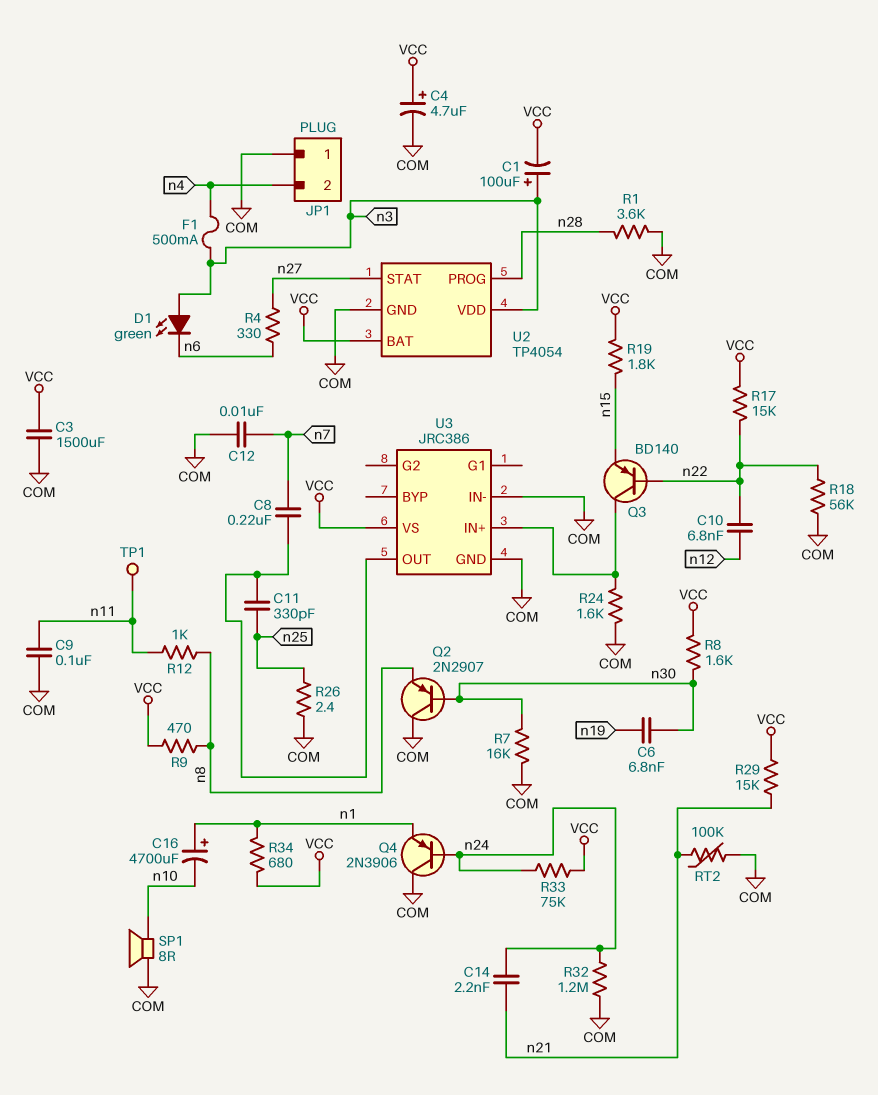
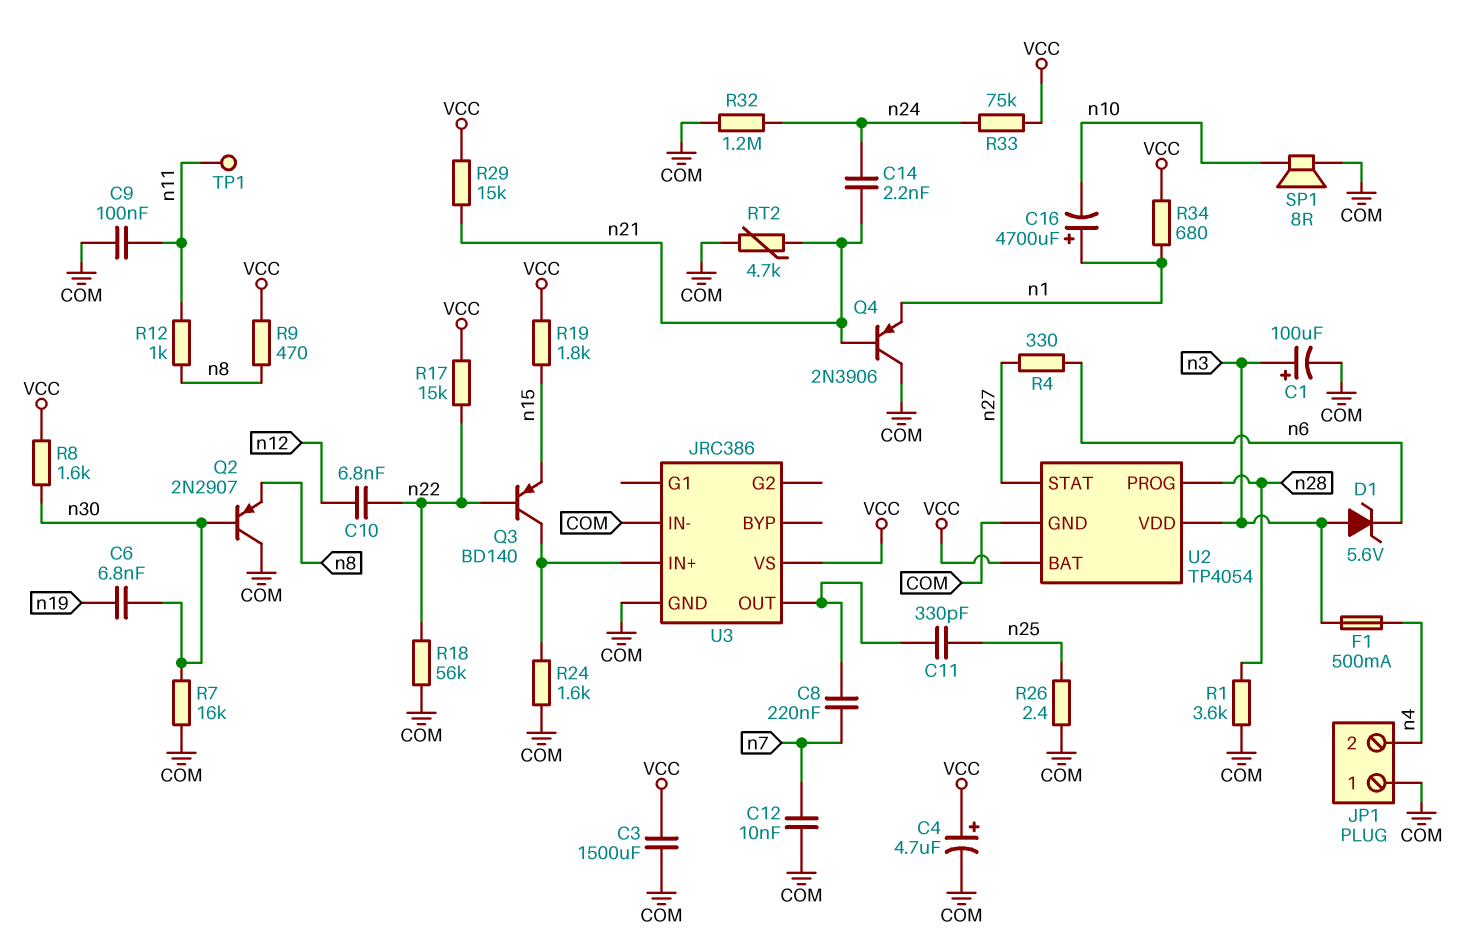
C1: 100uF (plus n3, minus VCC) -> 100uF (plus n3, minus COM)
D1: LED green (A n3, K n6) -> zener 5.6V (A n3, K n6)
Q4: PNP 2N3906 (B n24, C COM, E n1) -> PNP 2N3906 (B n21, C COM, E n1)
RT2: 100k (COM, n21) -> 4.7k (COM, n21)

